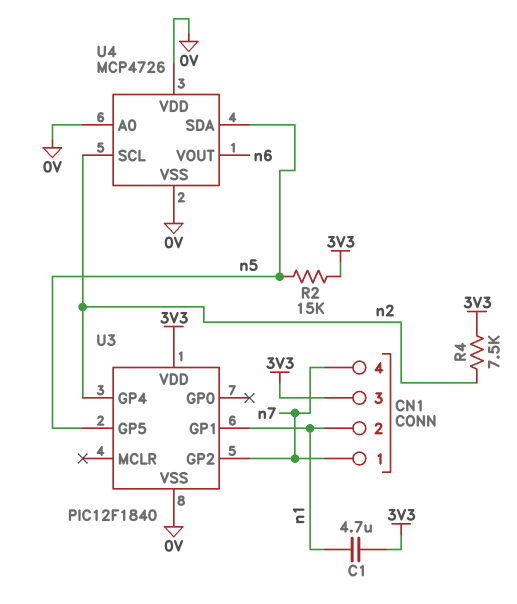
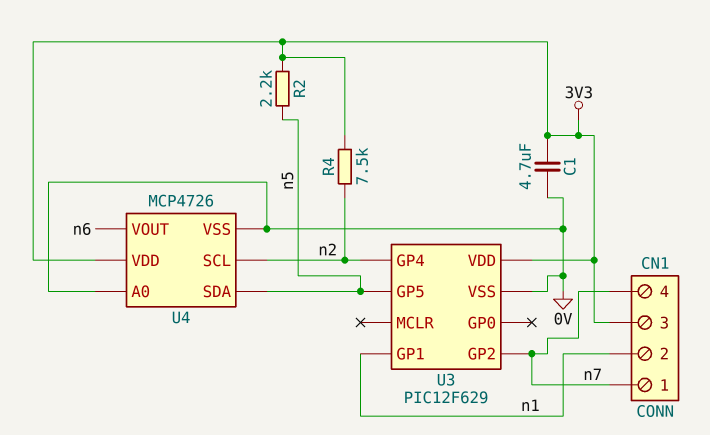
C1: 4.7uF (3V3, n1) -> 4.7uF (0V, 3V3)
R2: 15k (3V3, n5) -> 2.2k (3V3, n5)
U3: PIC12F1840 -> PIC12F629
U4 pin VDD: 0V -> 3V3

